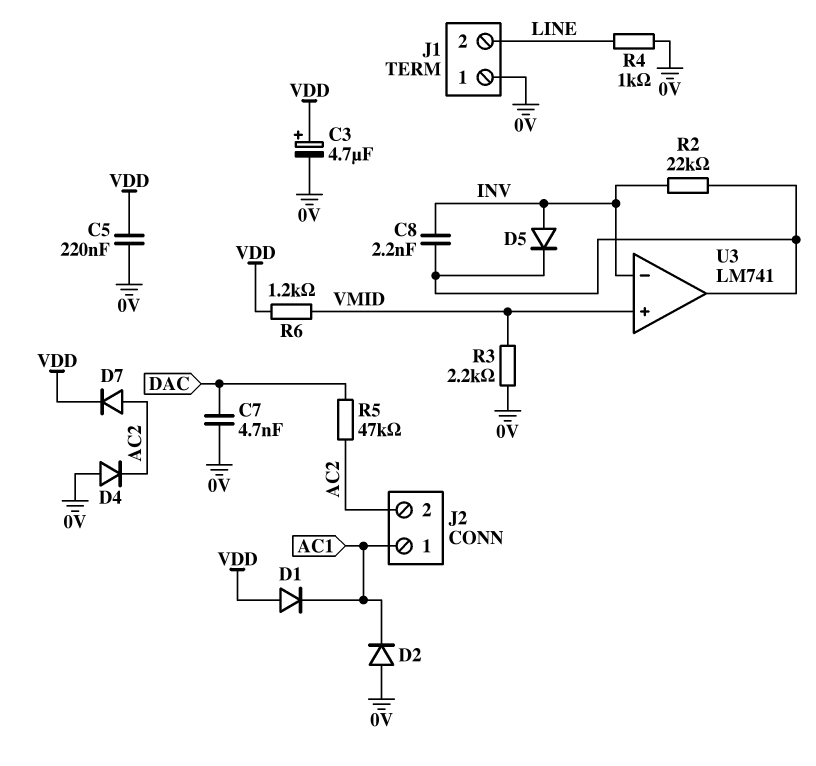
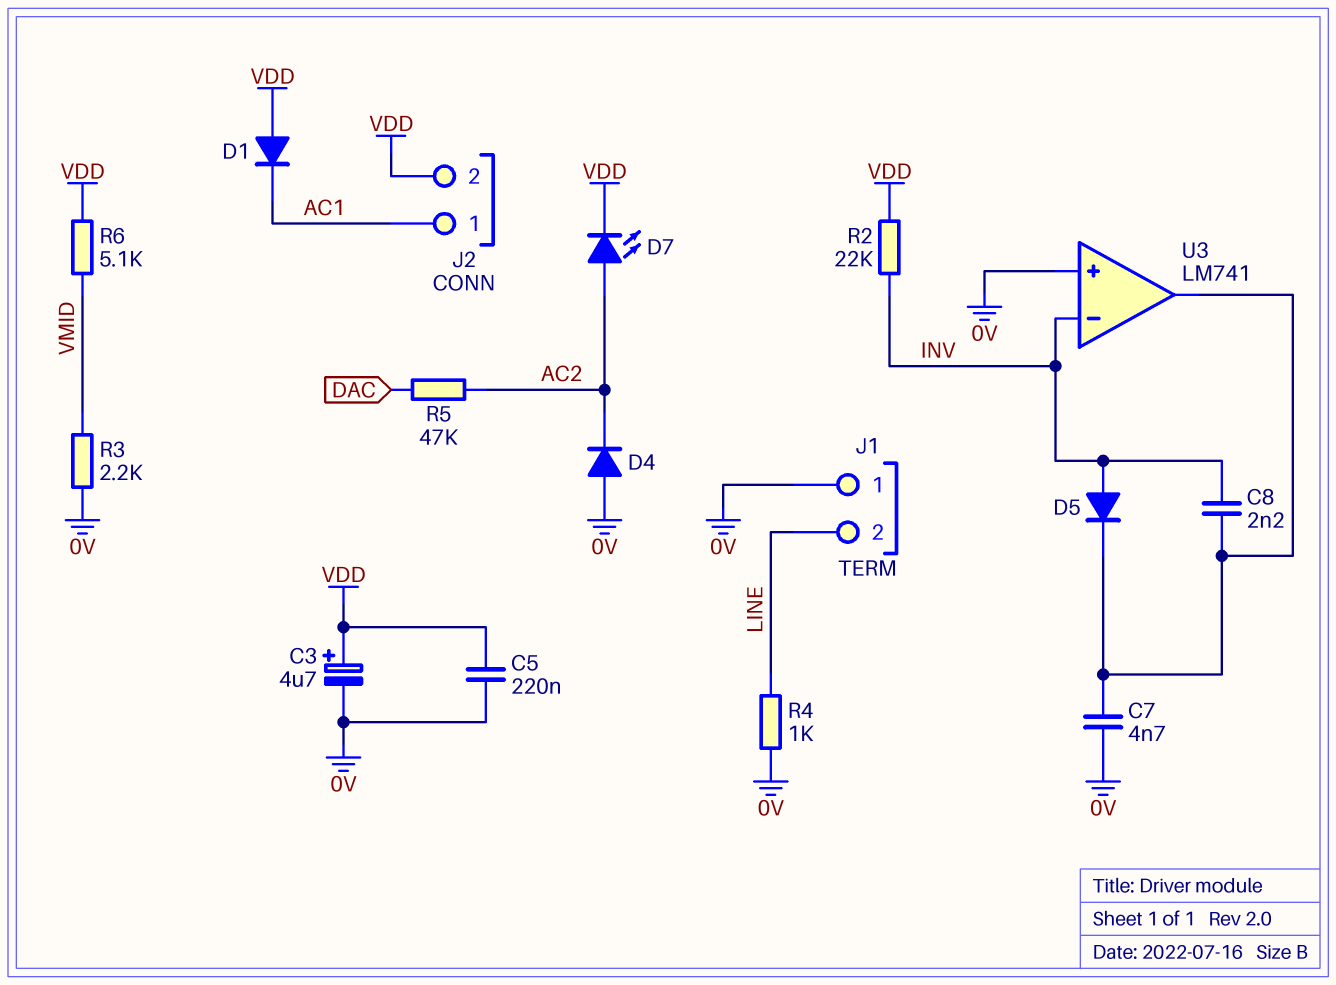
C7: 4.7nF (0V, DAC) -> 4.7nF (0V, U3/out)
D2: diode (A 0V, K AC1) -> none
D7: diode (A AC2, K VDD) -> LED (A AC2, K VDD)
J2 pin 2: AC2 -> VDD
R2: 22k (INV, U3/out) -> 22k (INV, VDD)
R6: 1.2k (VDD, VMID) -> 5.1k (VDD, VMID)
U3 pin in+: VMID -> 0V

